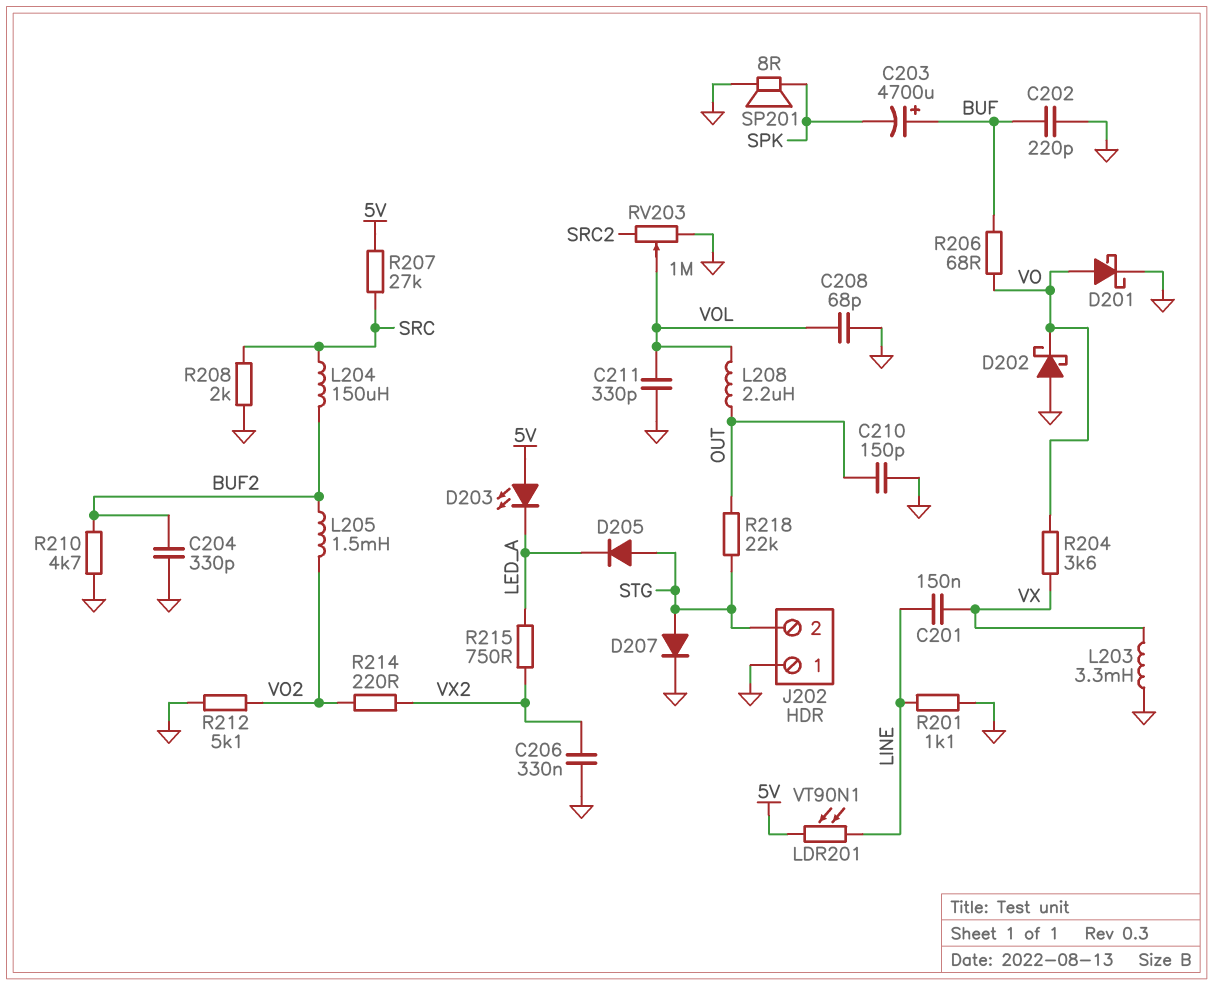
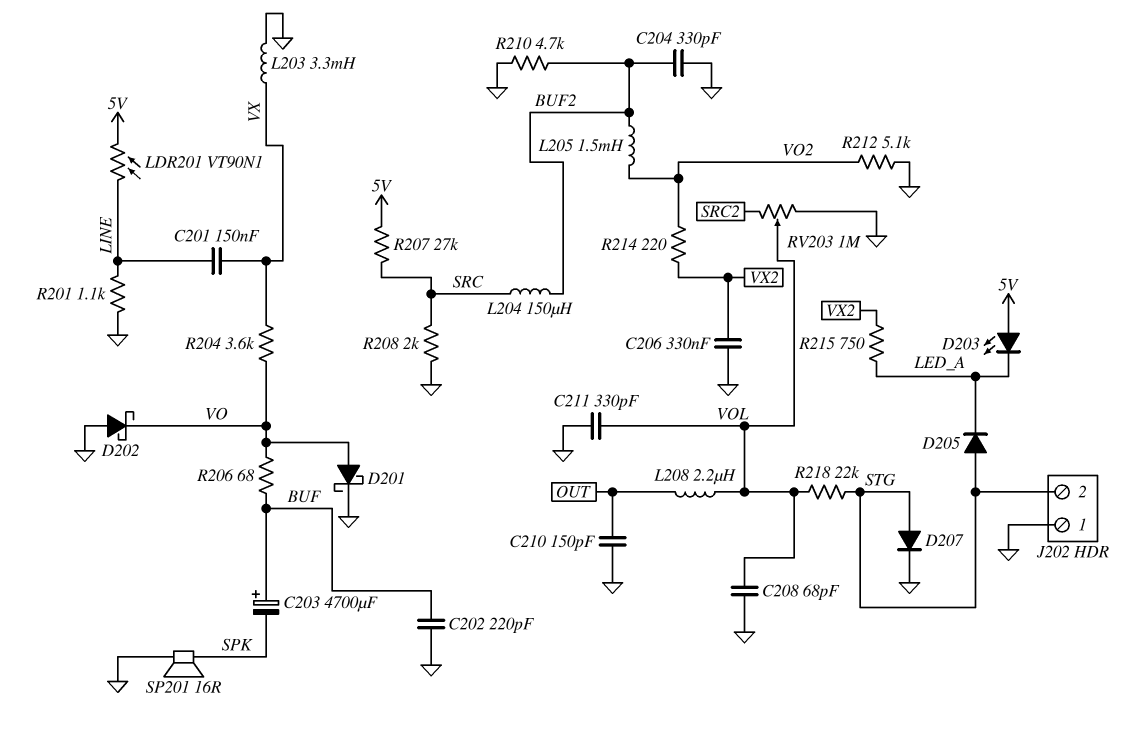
R218: 22k (OUT, STG) -> 22k (STG, VOL)
SP201: speaker 8R (GND, SPK) -> speaker 16R (GND, SPK)

